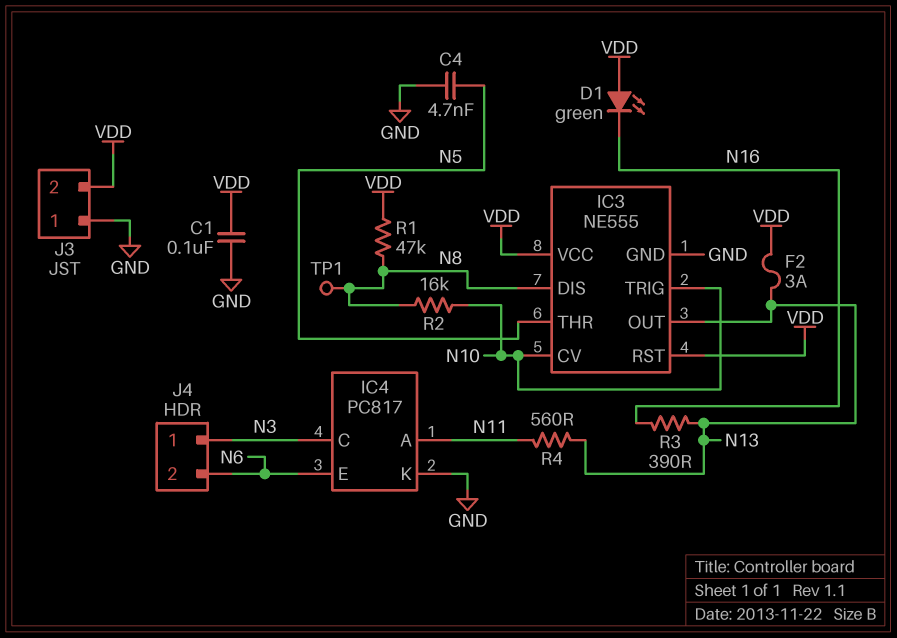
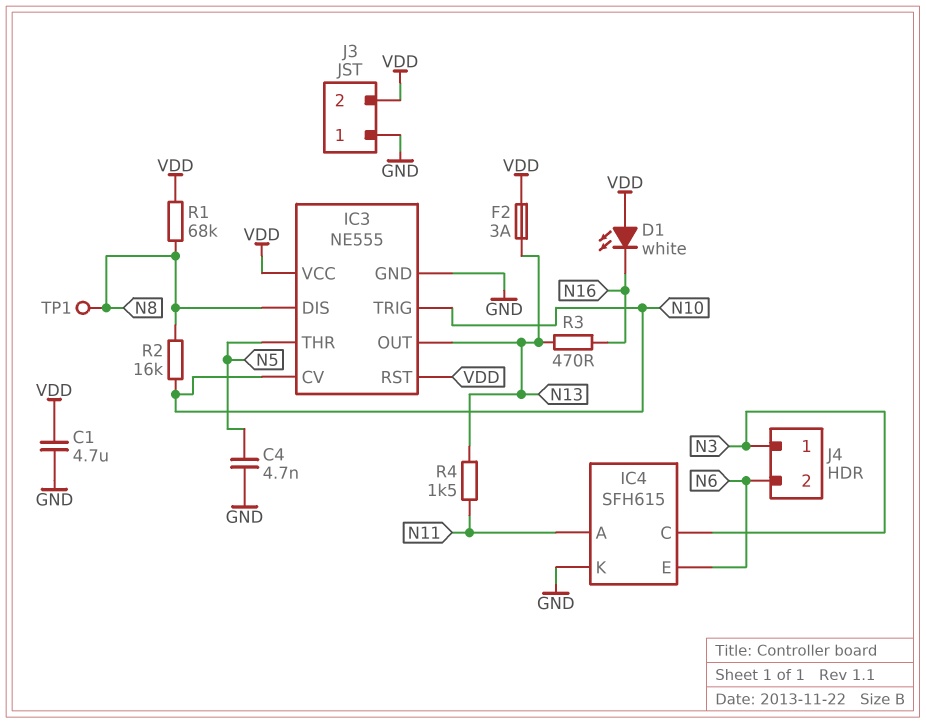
C1: 100nF (GND, VDD) -> 4.7uF (GND, VDD)
D1: LED green (A VDD, K N16) -> LED white (A VDD, K N16)
IC4: PC817 -> SFH615
R1: 47k (N8, VDD) -> 68k (N8, VDD)
R3: 390 (N13, N16) -> 470 (N13, N16)
R4: 560 (N11, N13) -> 1.5k (N11, N13)

